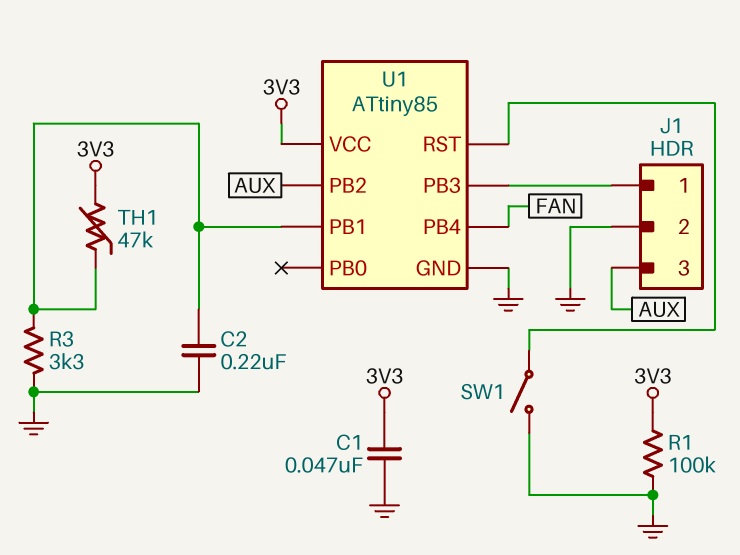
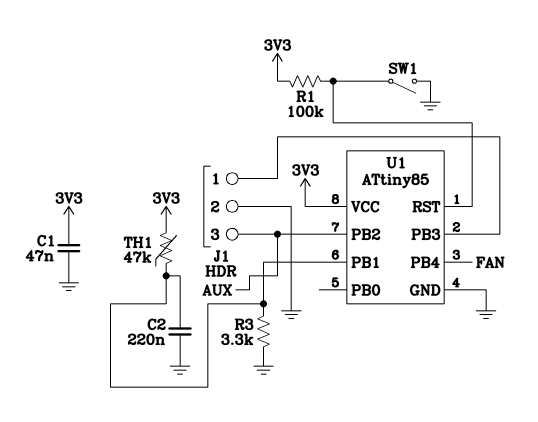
R1: 100k (3V3, GND) -> 100k (3V3, U1/RST)

